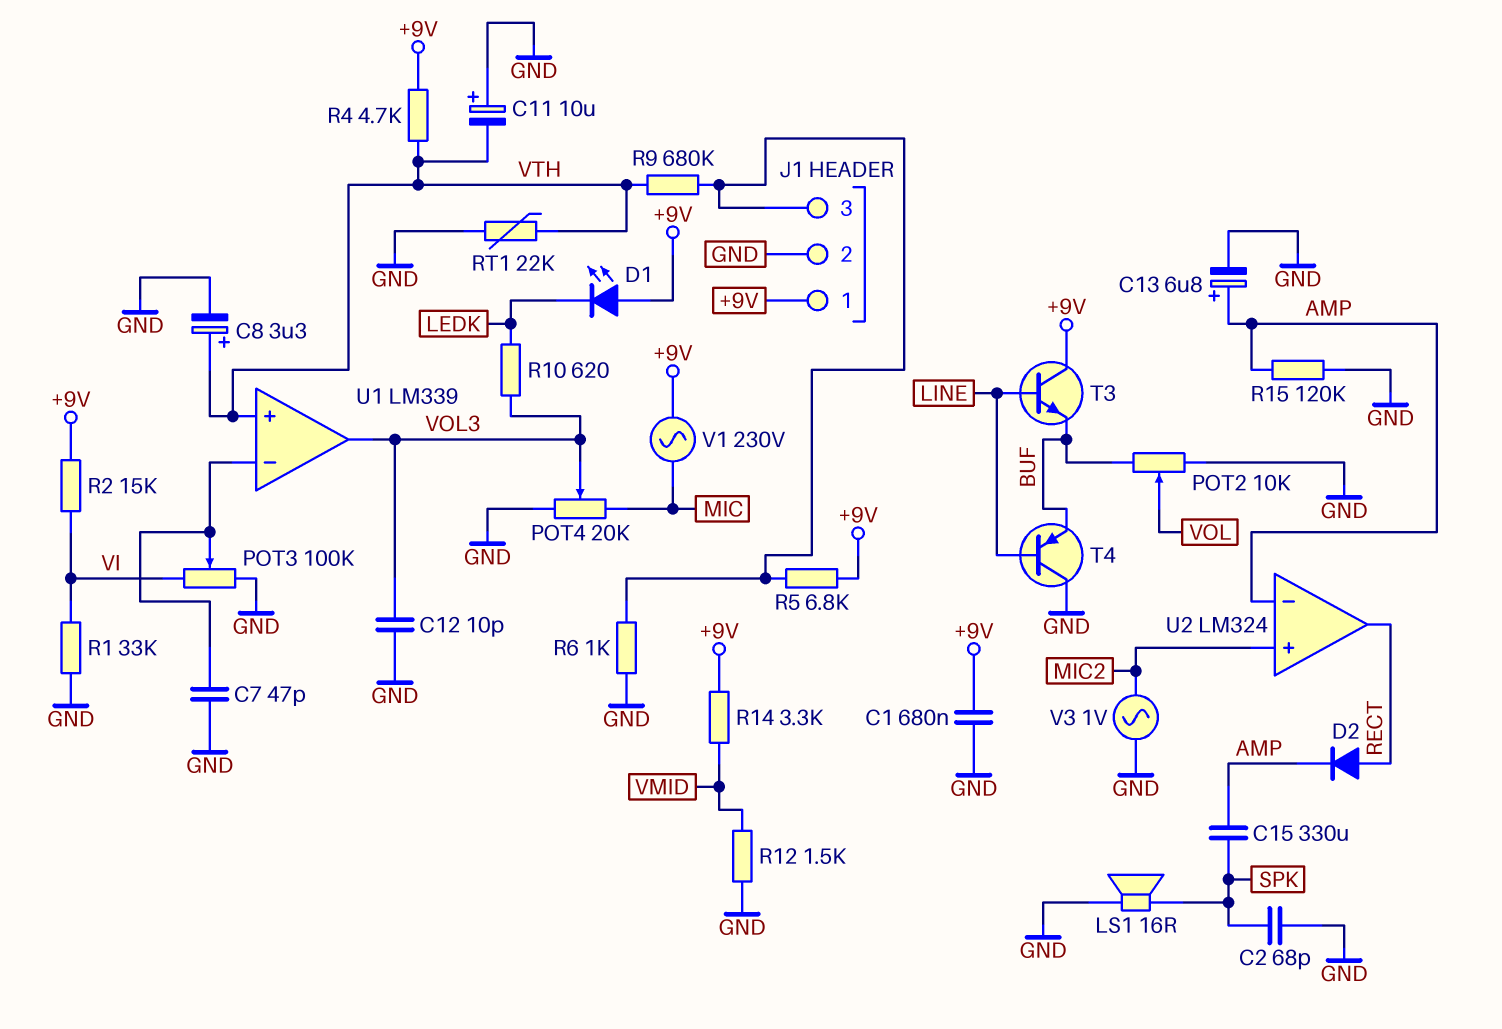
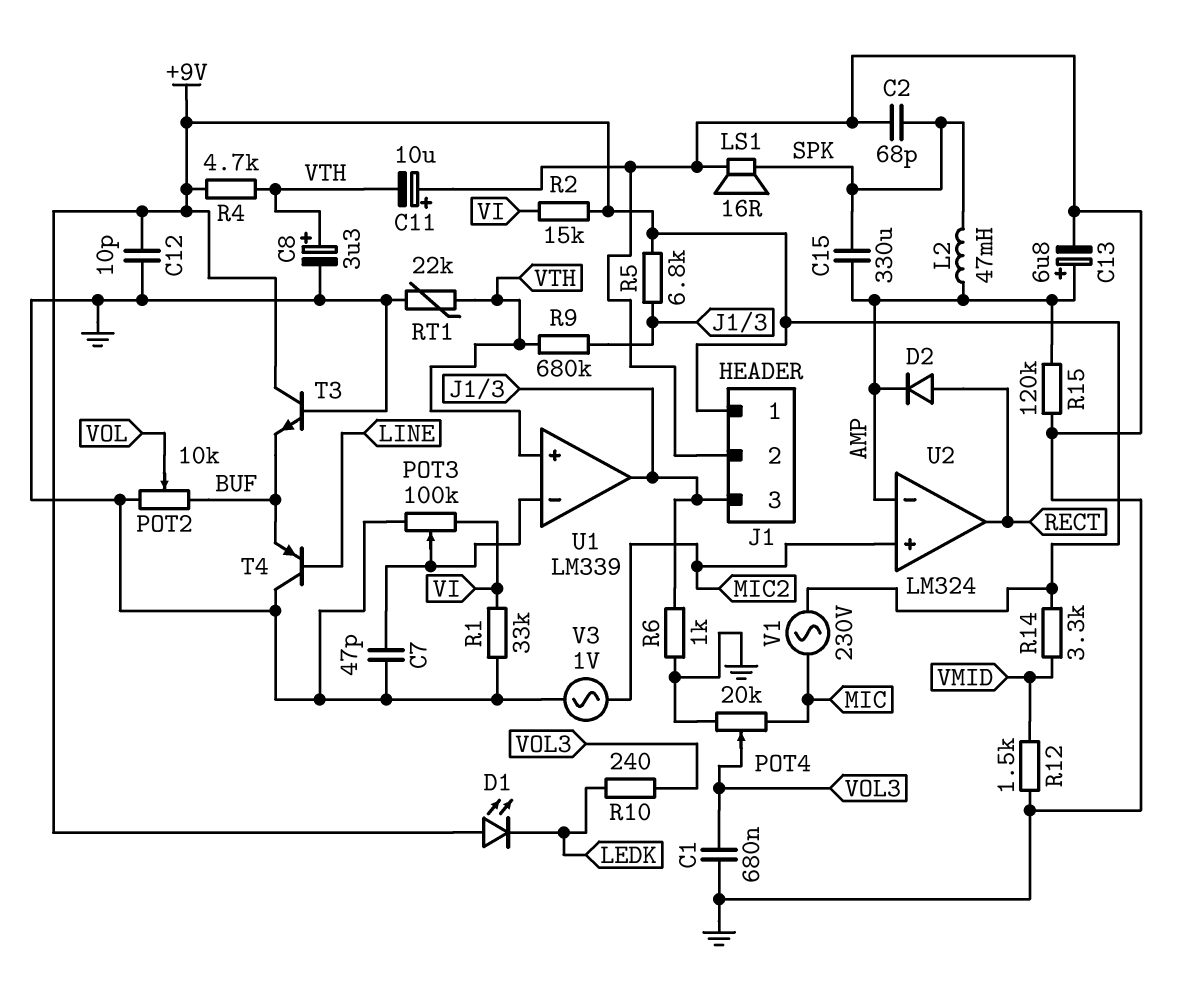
C1: 680nF (+9V, GND) -> 680nF (GND, VOL3)
C12: 10pF (GND, VOL3) -> 10pF (+9V, GND)
L2: none -> 47mH (AMP, SPK)
R10: 620 (LEDK, VOL3) -> 240 (LEDK, VOL3)
T3: NPN (B LINE, C +9V, E BUF) -> NPN (B GND, C +9V, E BUF)
U1 pin out: VOL3 -> J1/3

